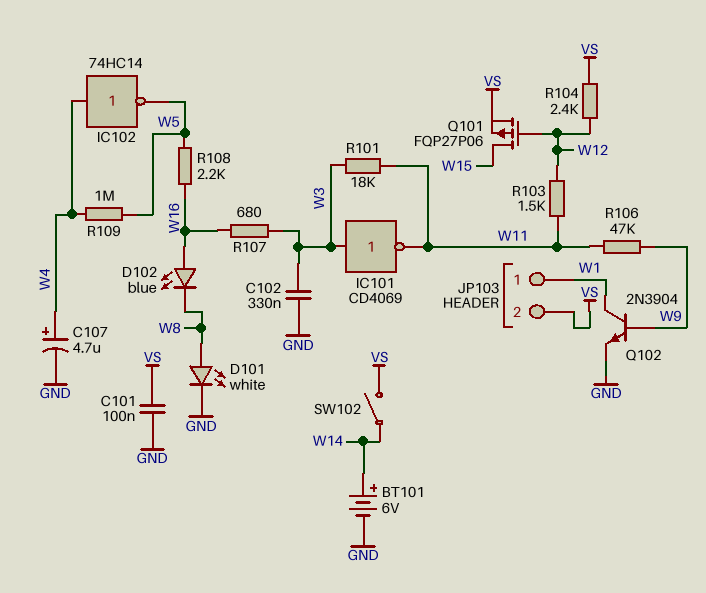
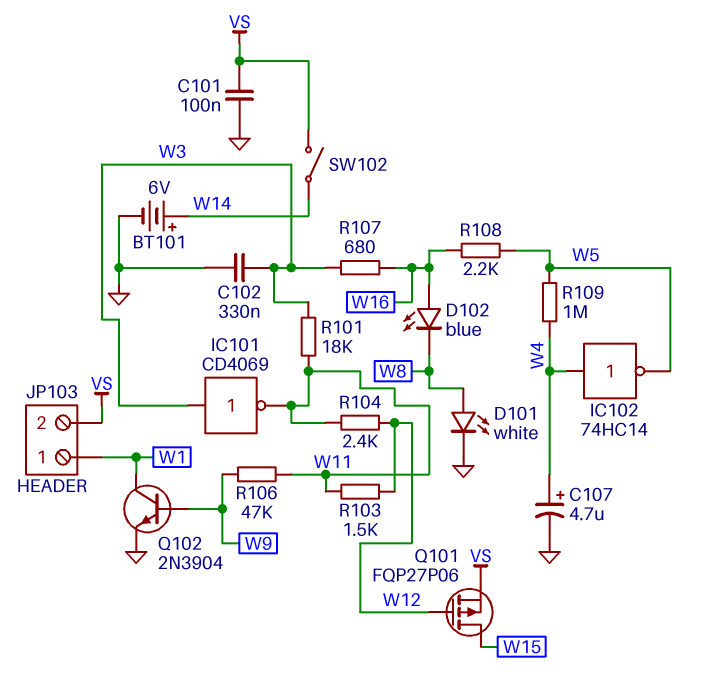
R104: 2.4k (VS, W12) -> 2.4k (W11, W12)

